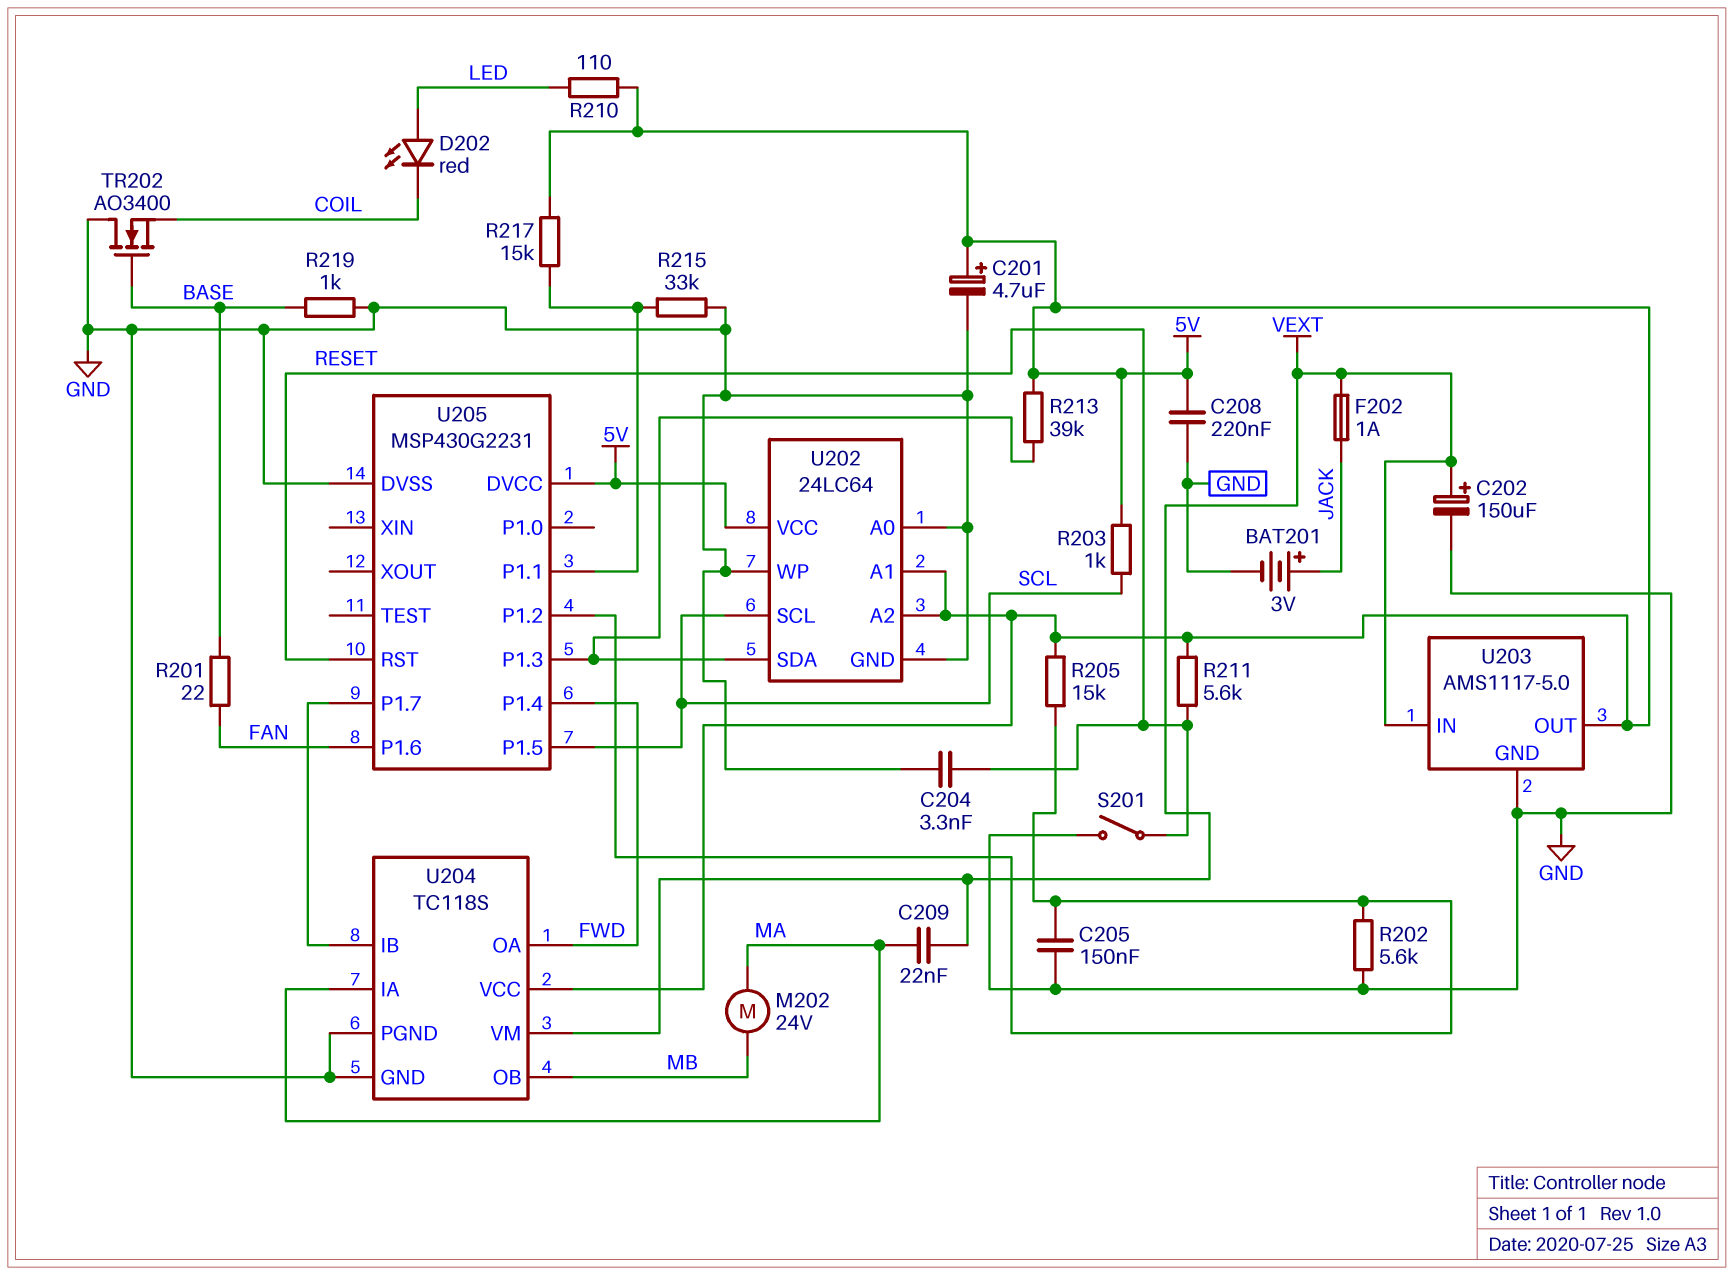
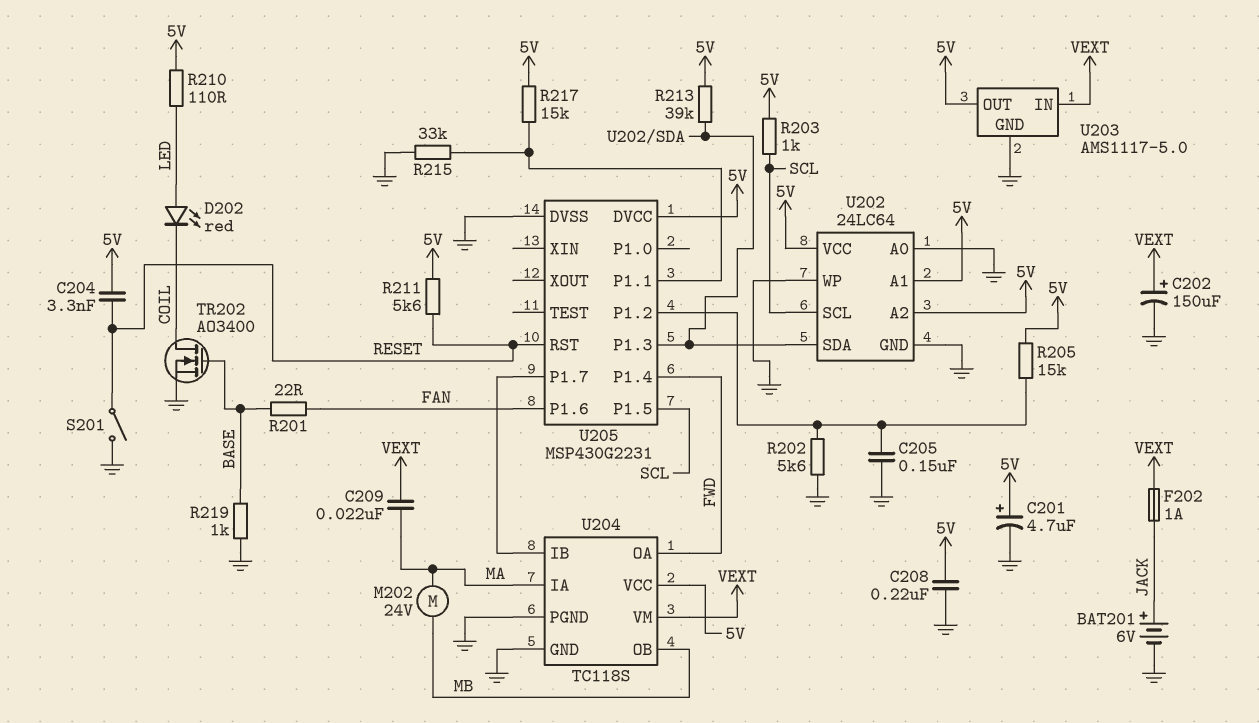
BAT201: 3V (plus JACK, minus GND) -> 6V (plus JACK, minus GND)
C204: 3.3nF (GND, RESET) -> 3.3nF (5V, RESET)
TR202: NMOS AO3400 (G BASE, D GND, S COIL) -> NMOS AO3400 (G BASE, D COIL, S GND)

